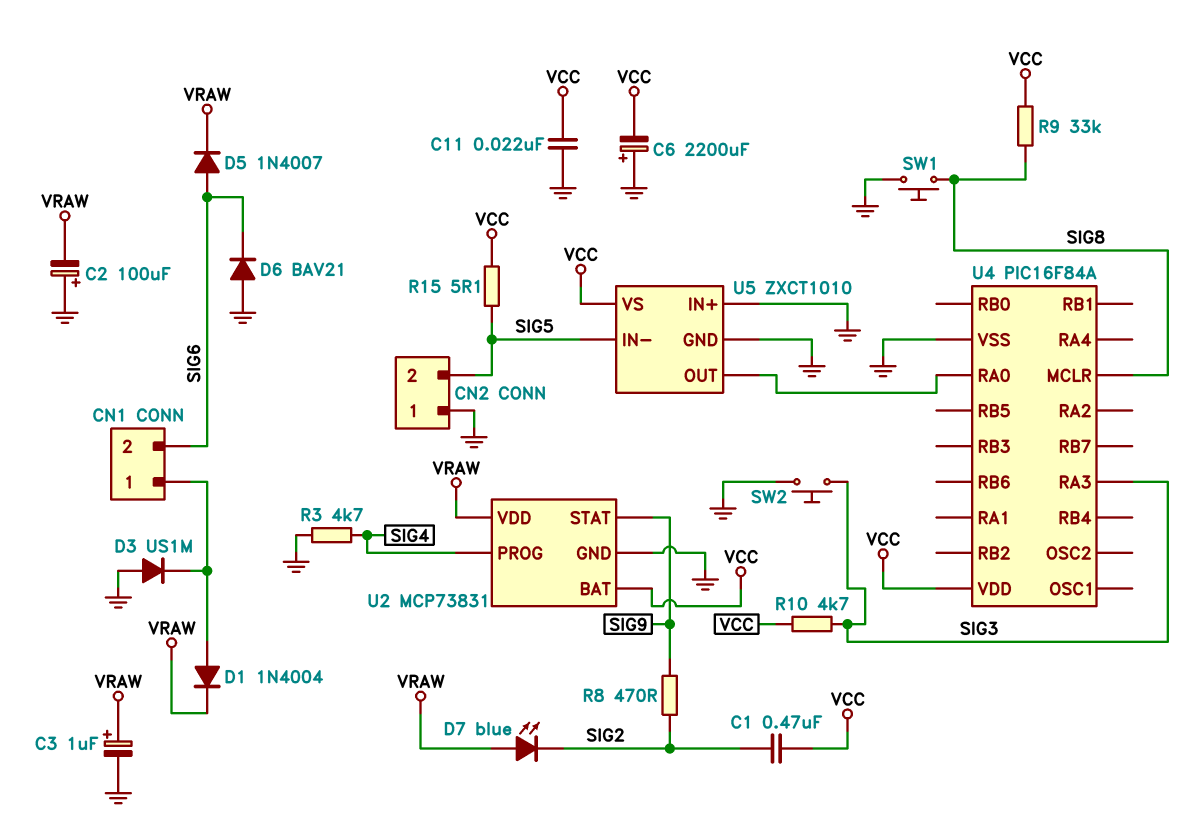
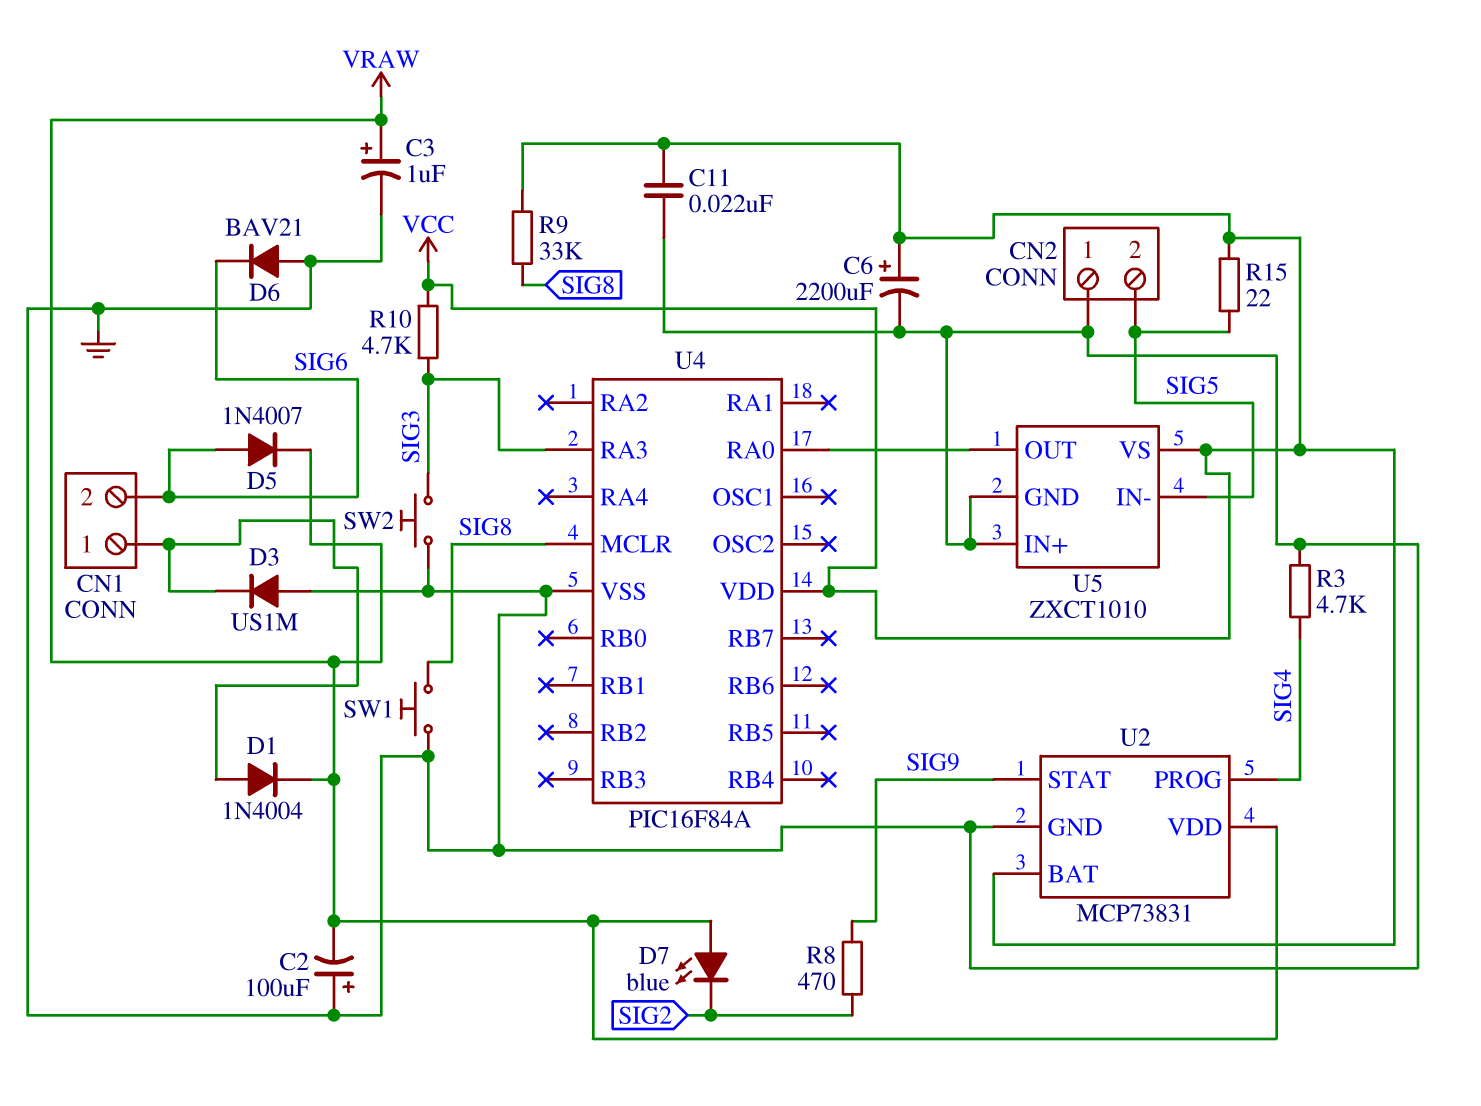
C1: 470nF (SIG2, VCC) -> none
C6: 2200uF (plus GND, minus VCC) -> 2200uF (plus VCC, minus GND)
R15: 5.1 (SIG5, VCC) -> 22 (SIG5, VCC)

